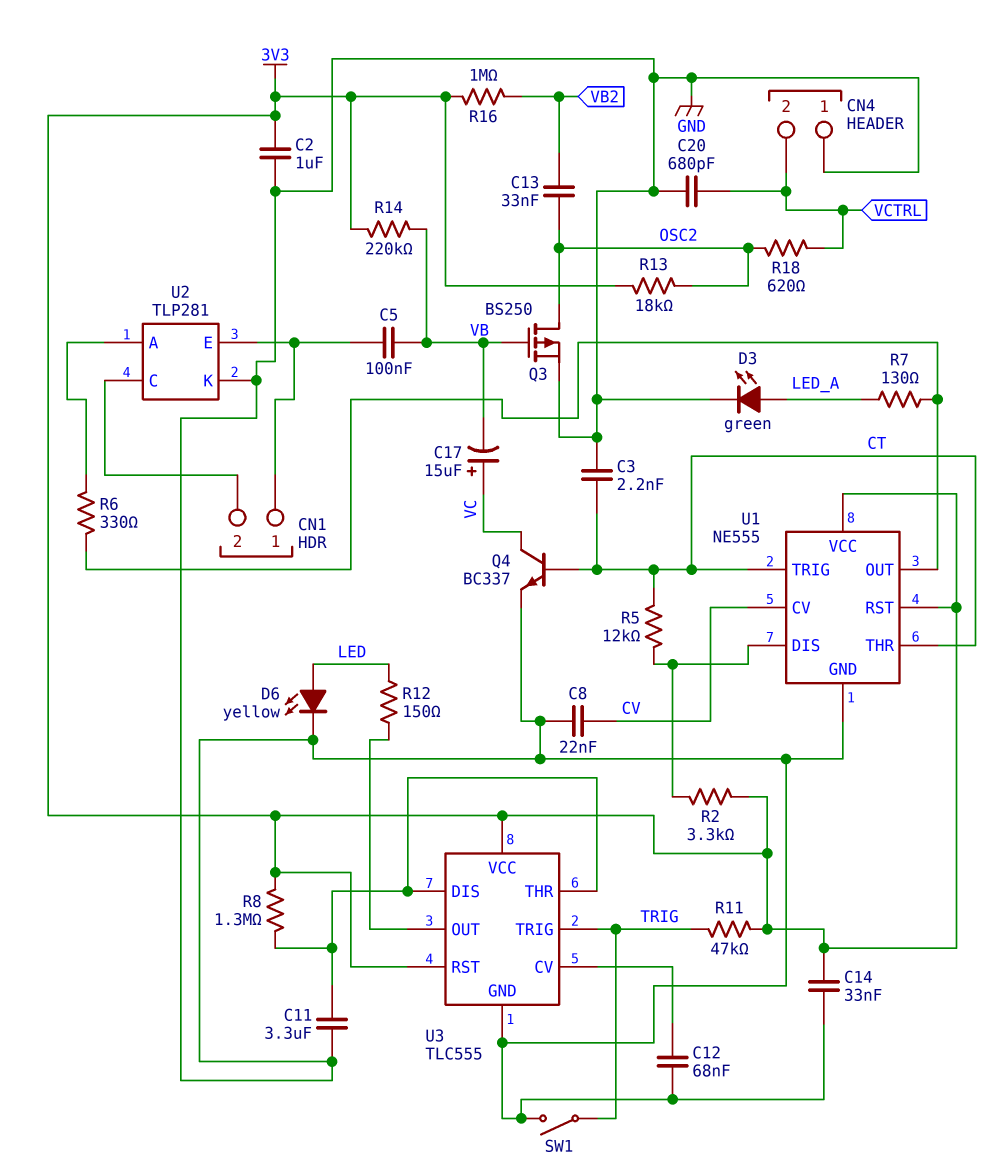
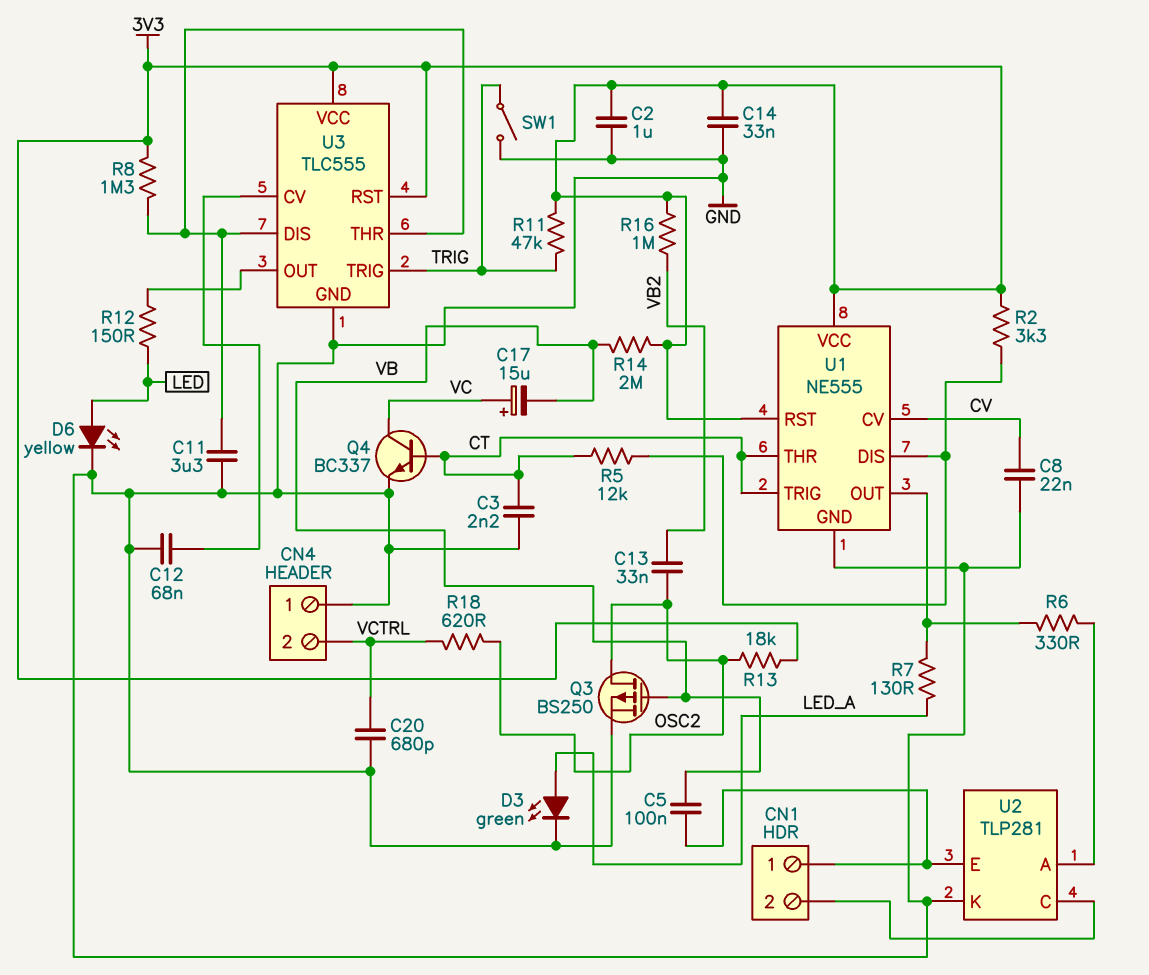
R14: 220k (3V3, VB) -> 2M (3V3, VB)

